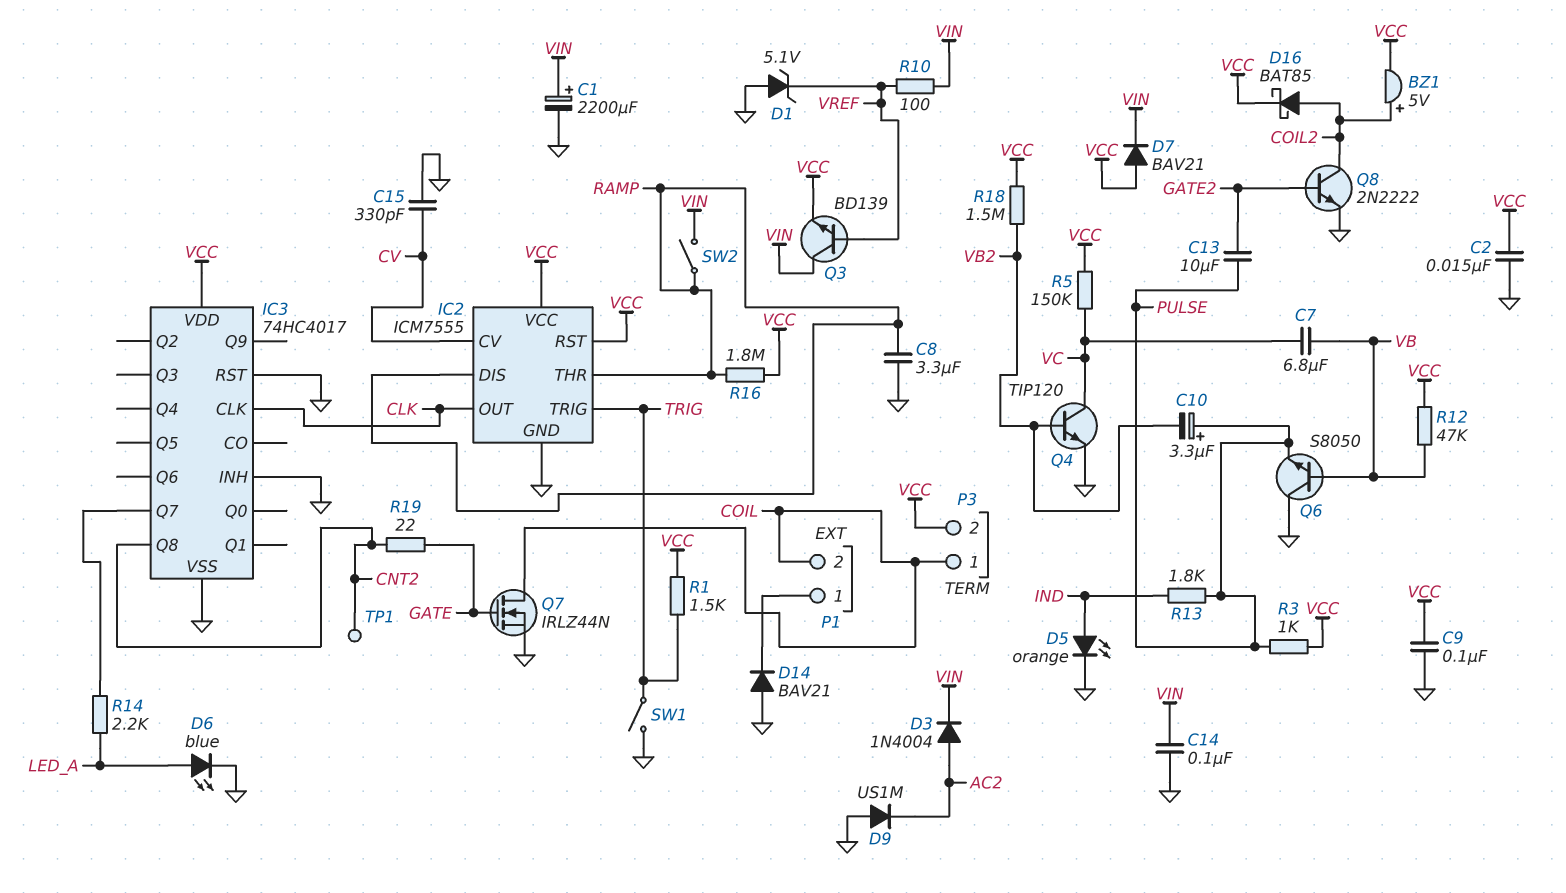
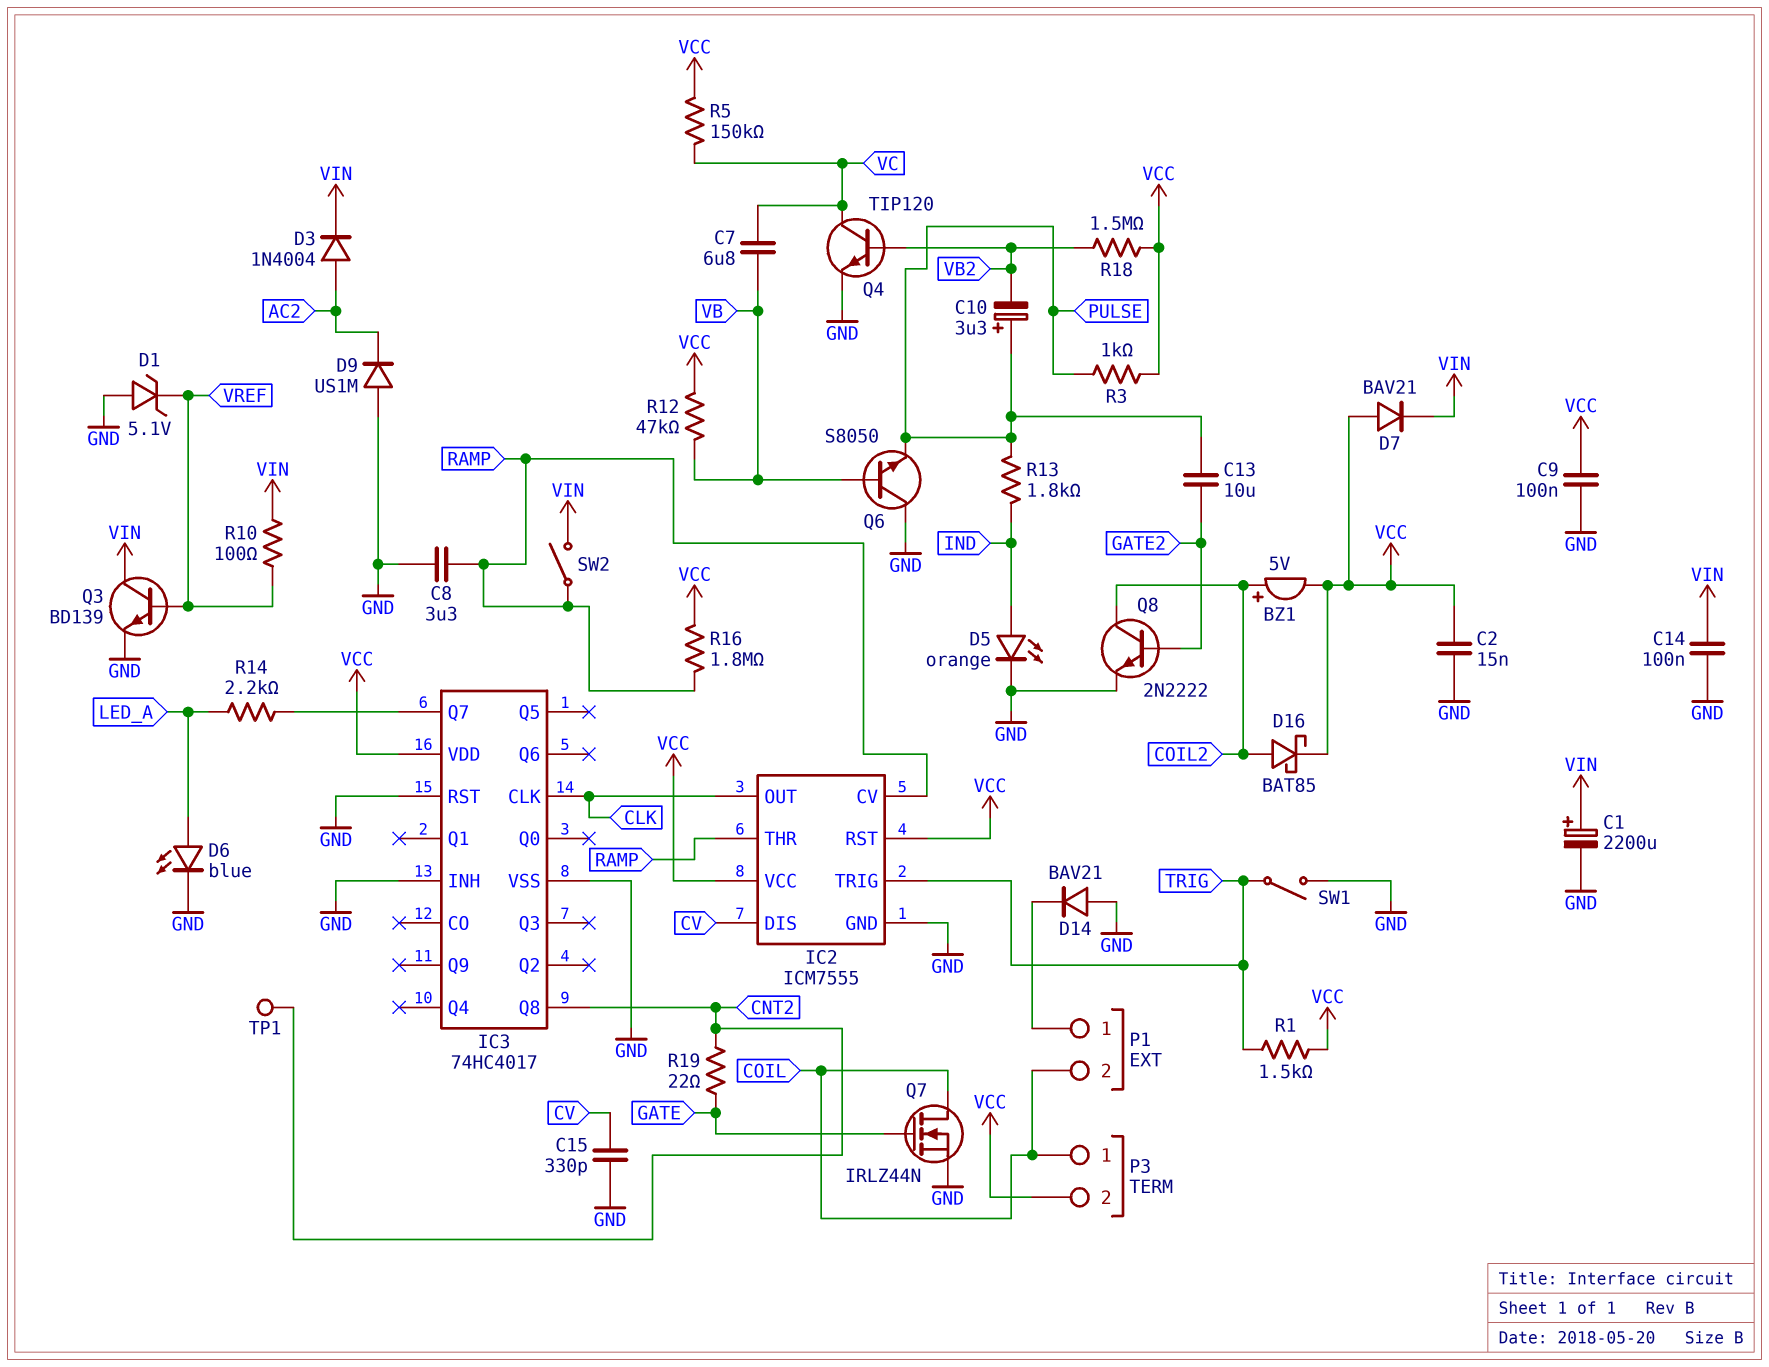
IC2 pin CV: CV -> RAMP
IC2 pin DIS: RAMP -> CV
Q3: NPN BD139 (B VREF, C VIN, E VCC) -> NPN BD139 (B VREF, C VIN, E GND)

